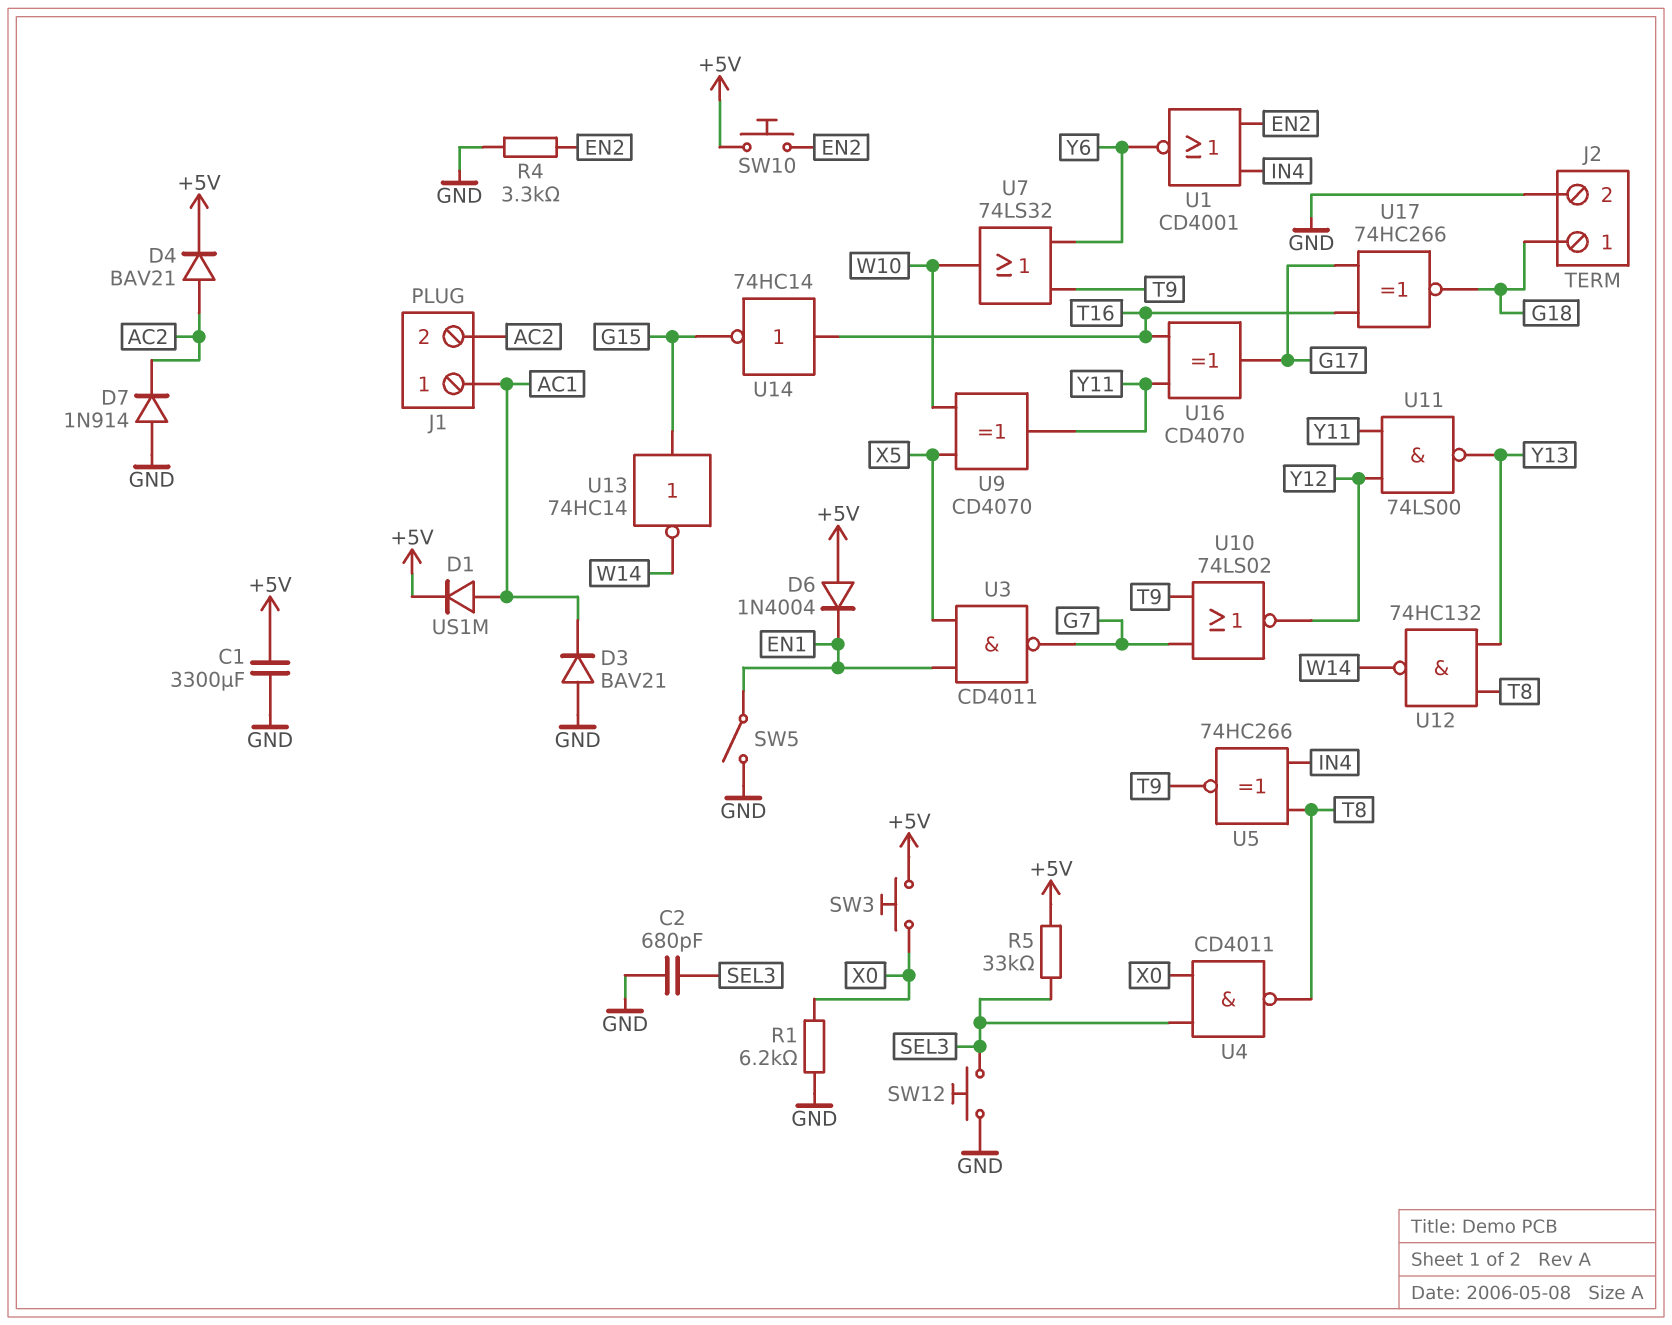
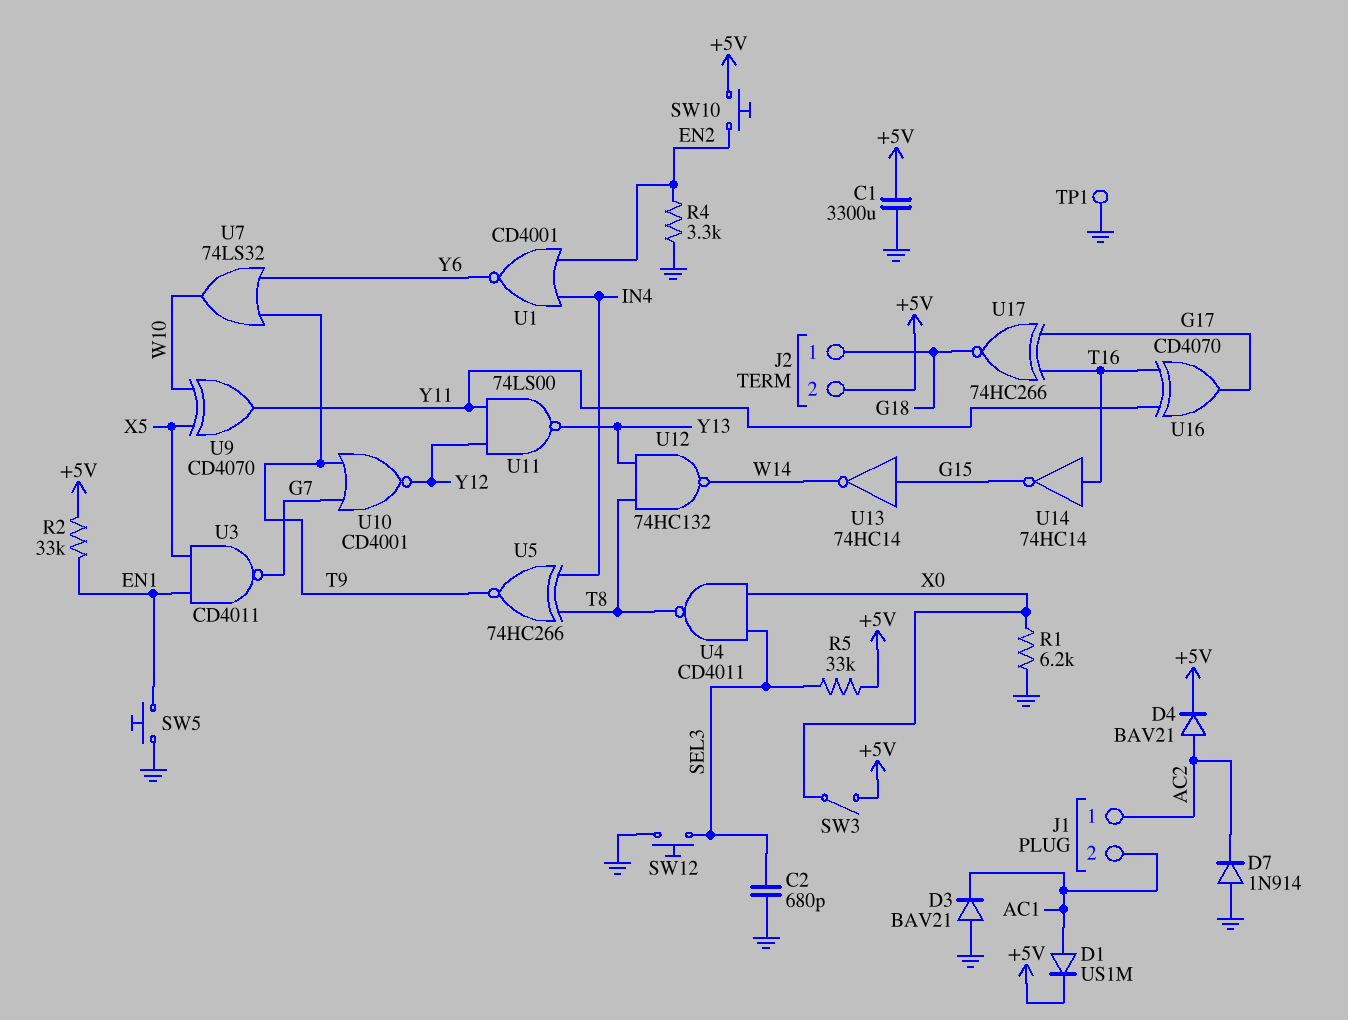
D6: diode 1N4004 (A +5V, K EN1) -> none
J1 pin 1: AC1 -> AC2
J1 pin 2: AC2 -> AC1
J2 pin 2: GND -> +5V
R2: none -> 33k (+5V, EN1)
SW3: button (+5V, X0) -> switch (+5V, X0)
SW5: switch (EN1, GND) -> button (EN1, GND)
TP1: none -> test point (GND)
U10: NOR 74LS02 (in G7, in T9, out Y12) -> NOR CD4001 (in G7, in T9, out Y12)

